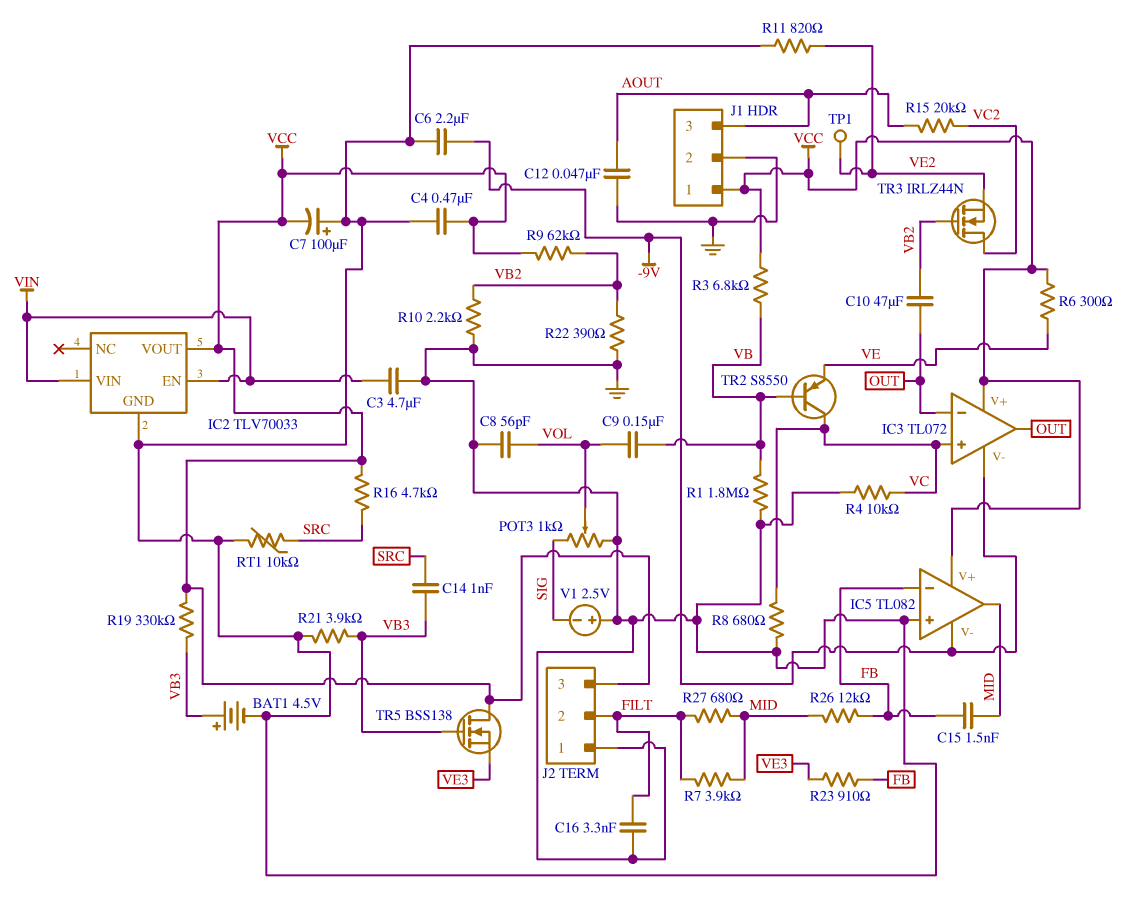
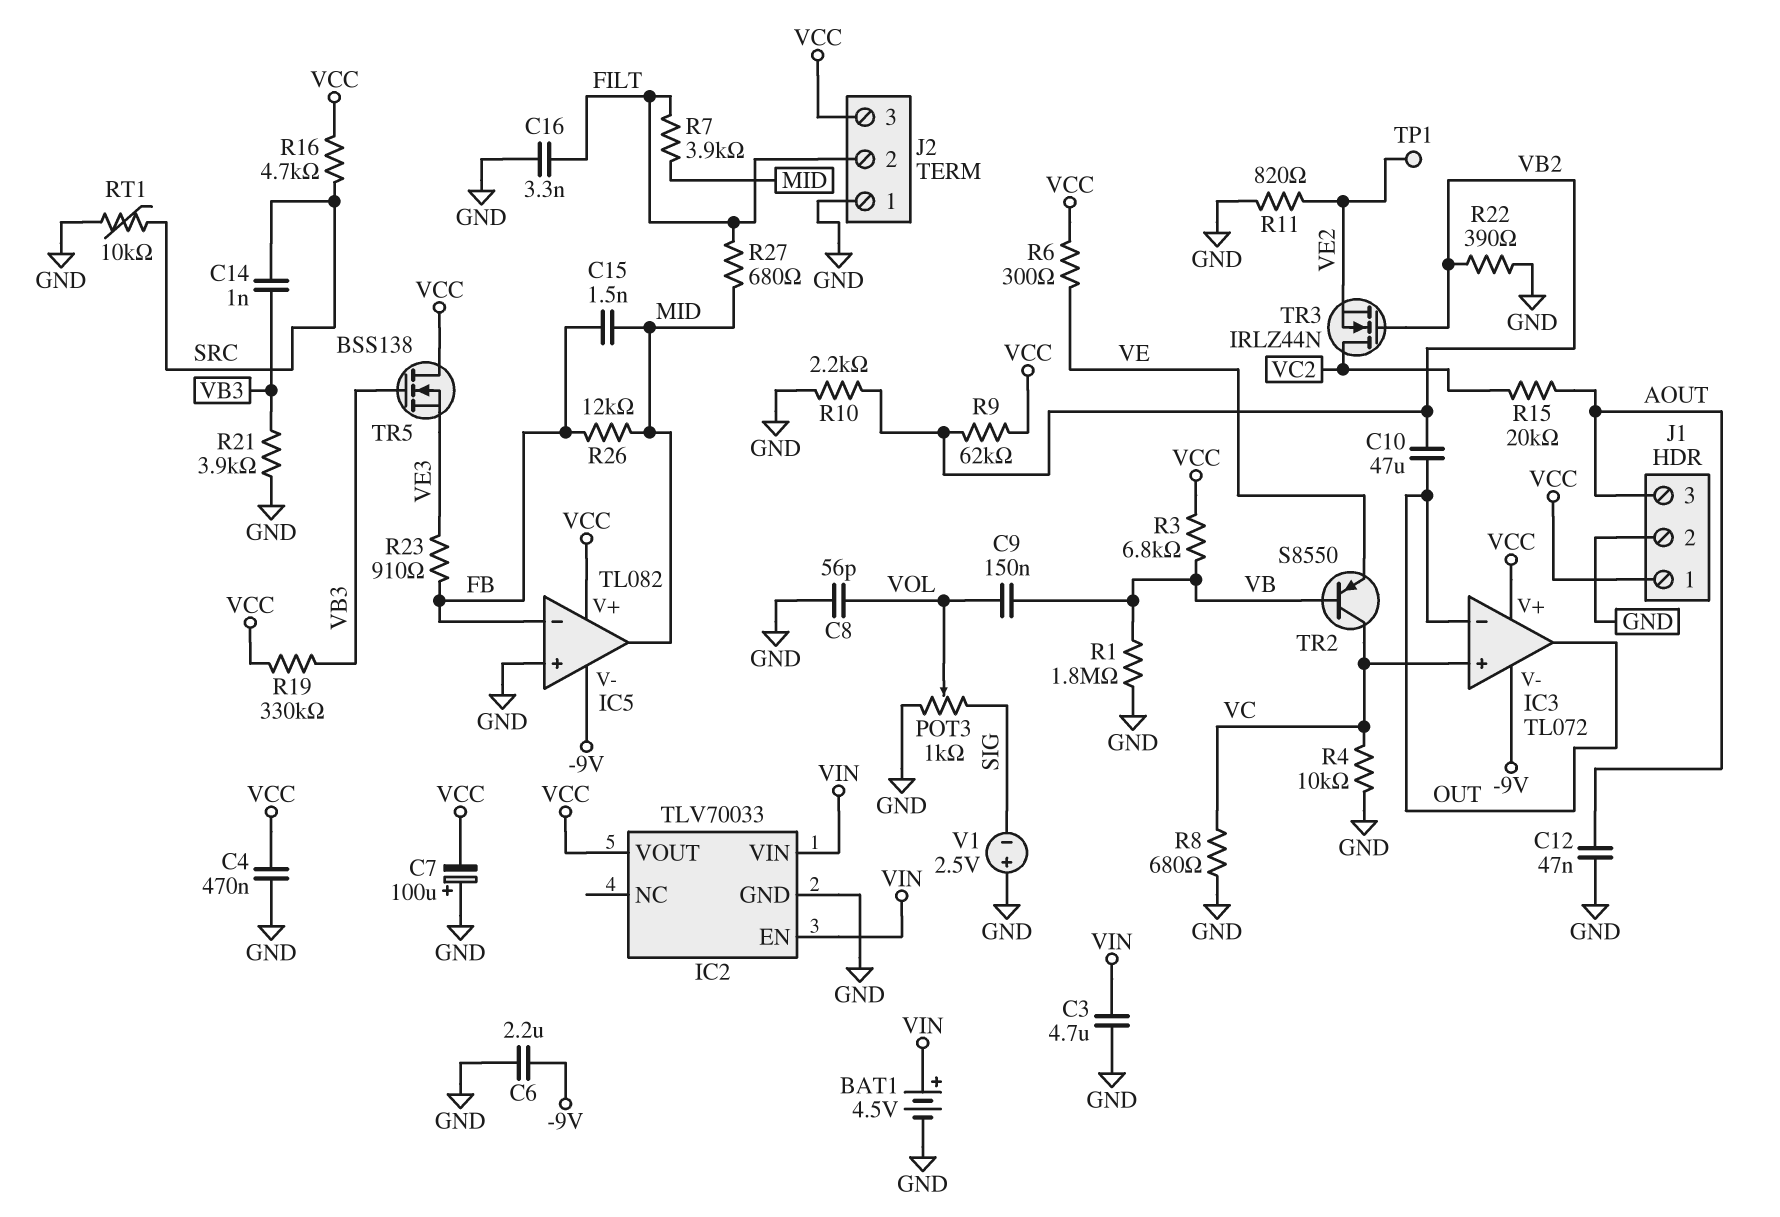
BAT1: 4.5V (plus VB3, minus GND) -> 4.5V (plus VIN, minus GND)

